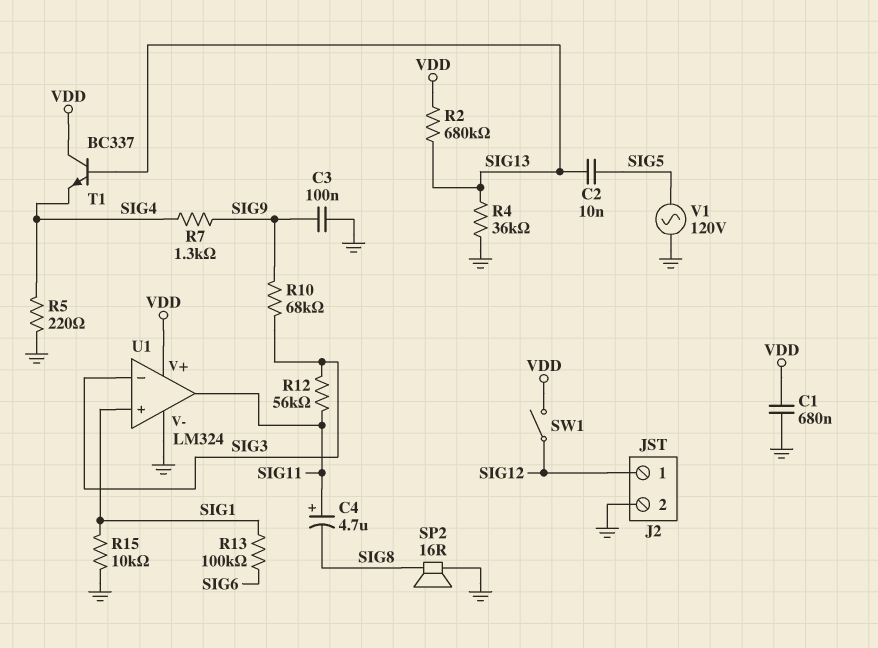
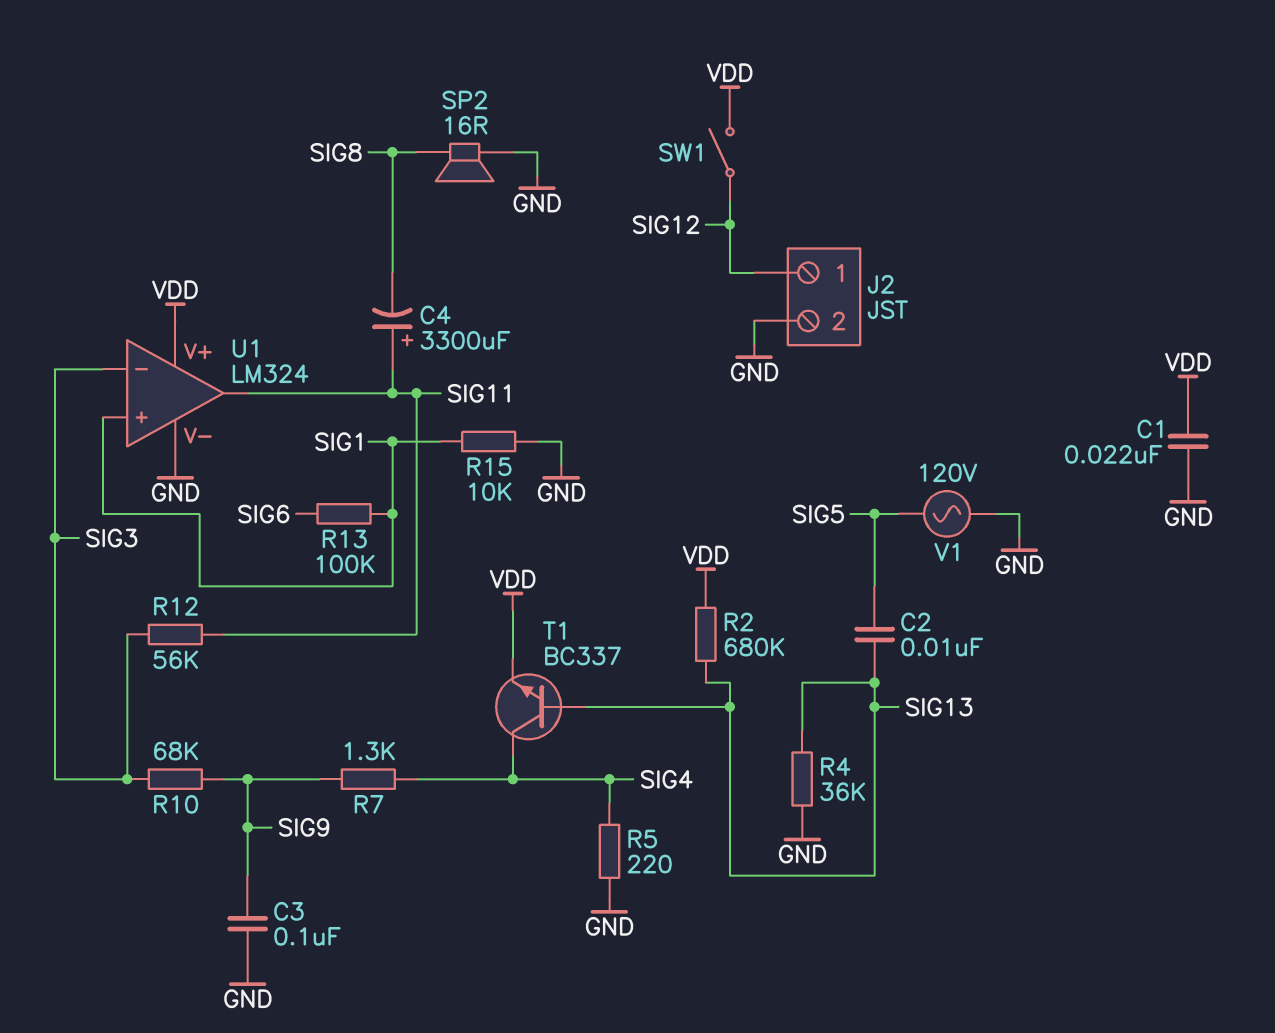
C1: 680nF (GND, VDD) -> 22nF (GND, VDD)
C4: 4.7uF (plus SIG11, minus SIG8) -> 3300uF (plus SIG11, minus SIG8)
T1: NPN BC337 (B SIG13, C VDD, E SIG4) -> NPN BC337 (B SIG13, C SIG4, E VDD)

